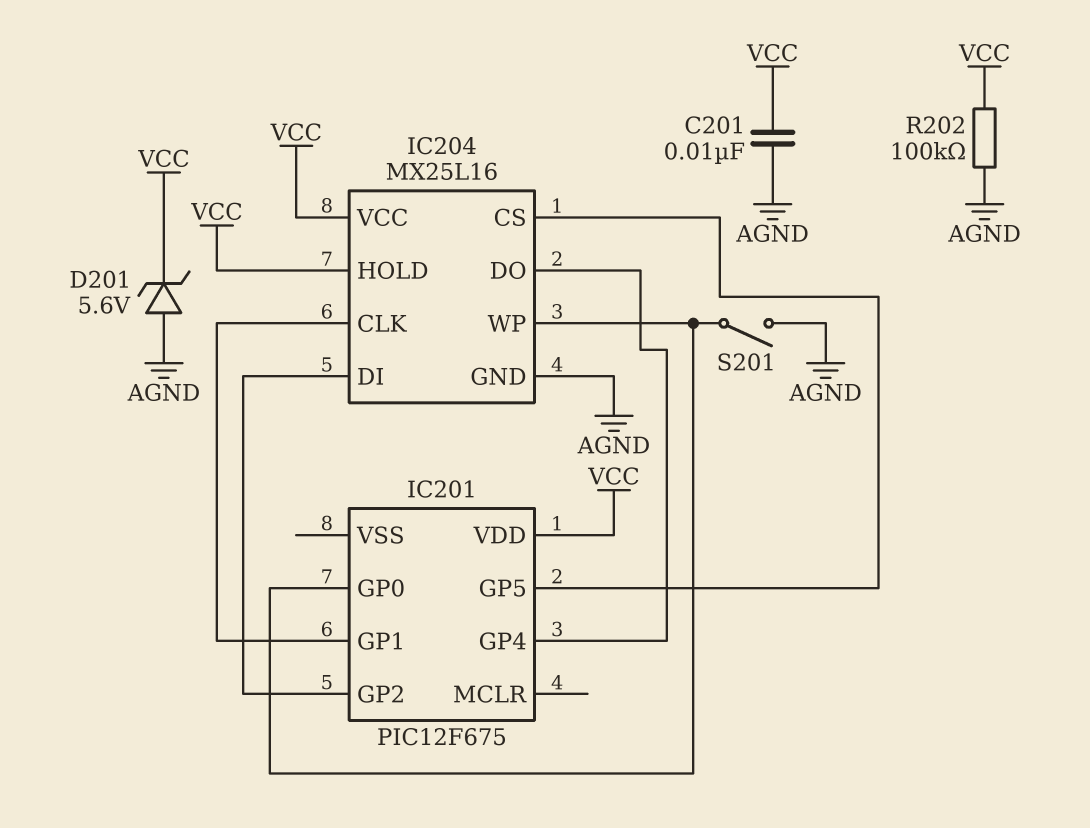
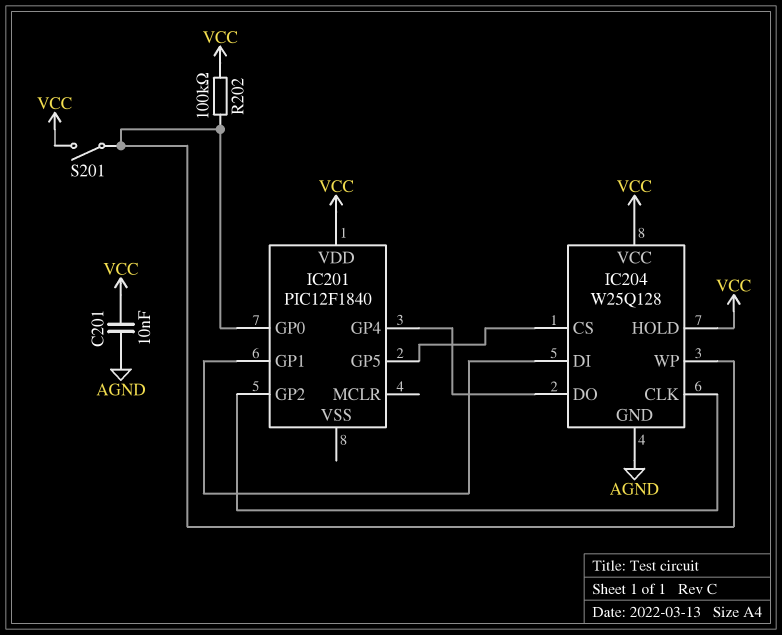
D201: zener 5.6V (A AGND, K VCC) -> none
IC201: PIC12F675 -> PIC12F1840
IC204: MX25L16 -> W25Q128
IC204 pin CLK: IC201/GP1 -> IC201/GP2
IC204 pin DI: IC201/GP2 -> IC201/GP1
R202: 100k (AGND, VCC) -> 100k (IC201/GP0, VCC)
S201: switch (AGND, IC201/GP0) -> switch (IC201/GP0, VCC)

